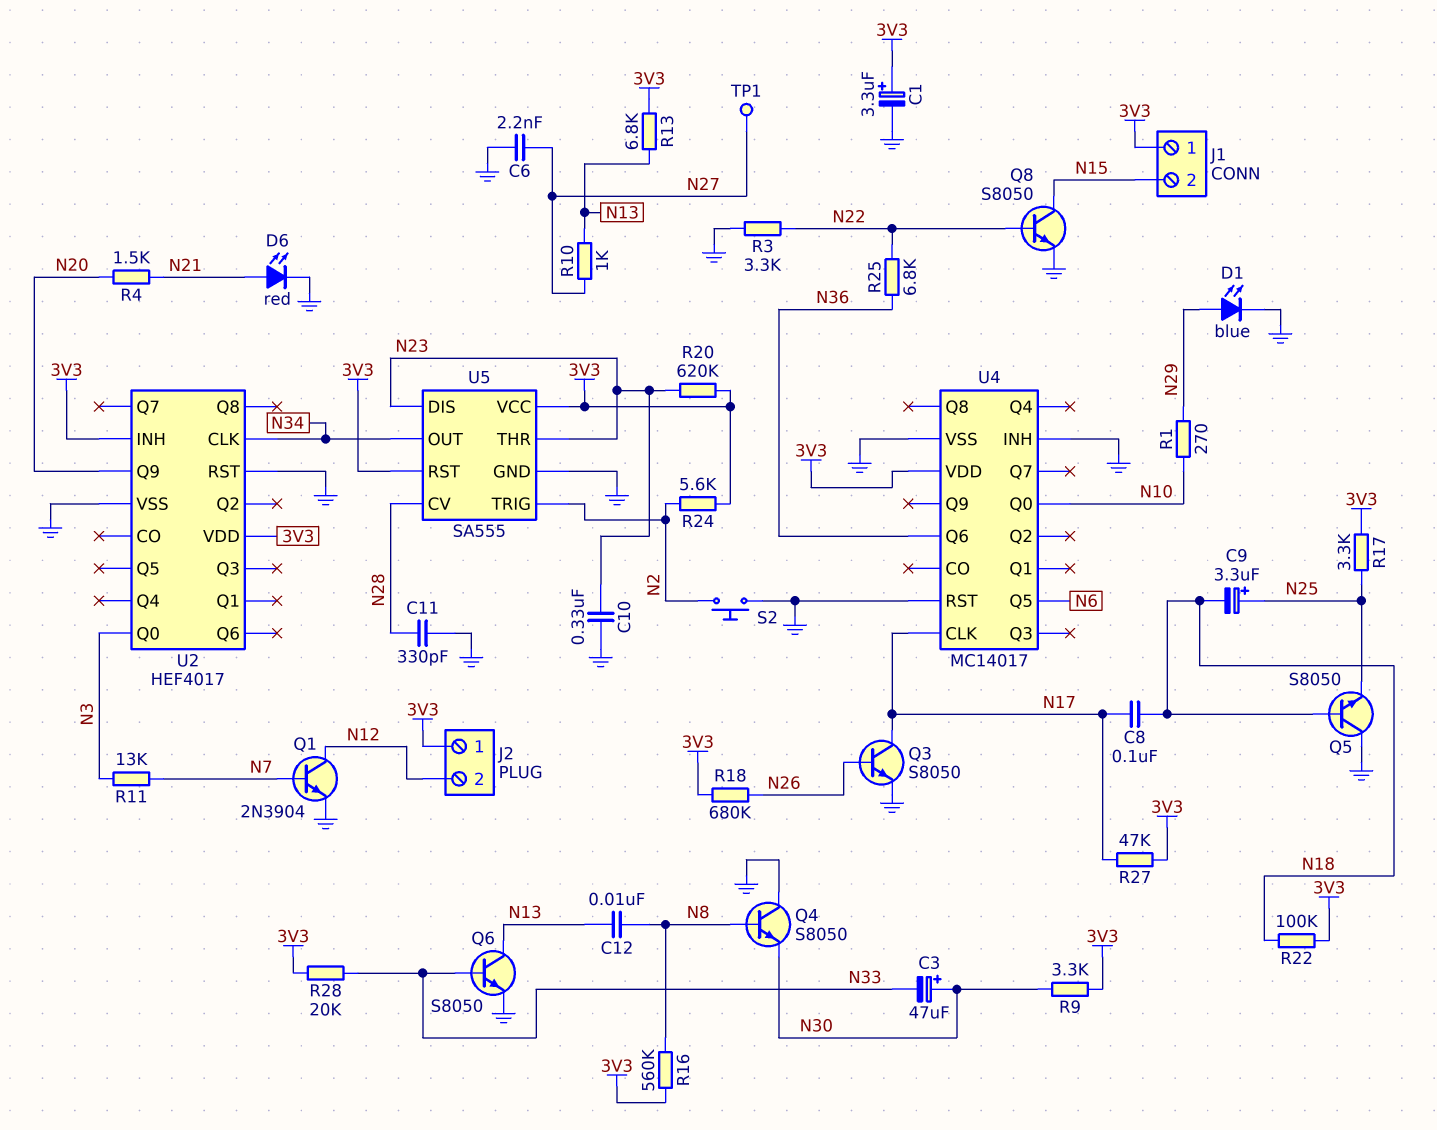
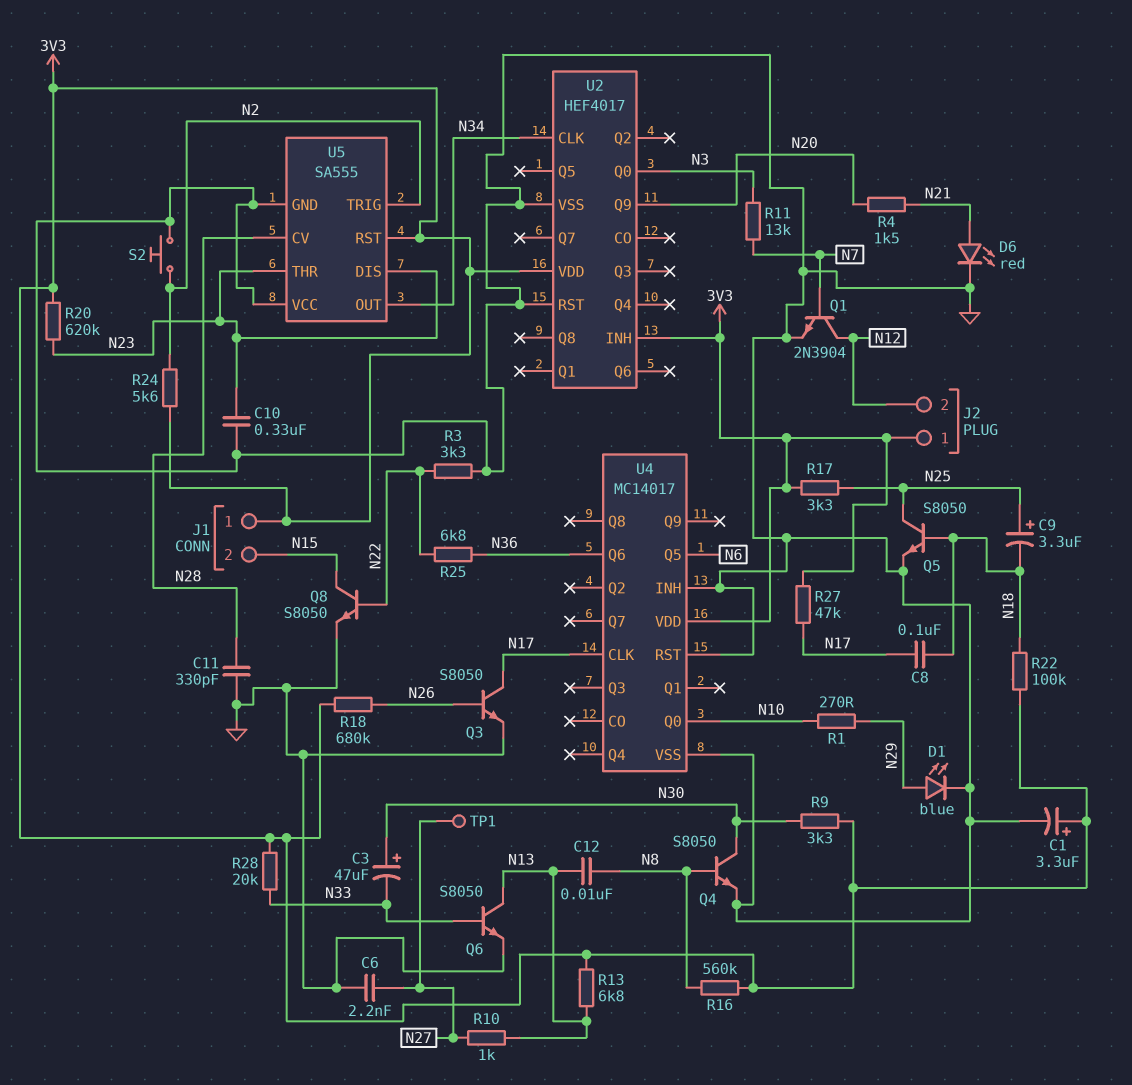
Q4: NPN S8050 (B N8, C GND, E N30) -> NPN S8050 (B N8, C N30, E GND)
Q5: NPN S8050 (B N18, C GND, E N25) -> NPN S8050 (B N18, C N25, E GND)
U5 pin VCC: 3V3 -> GND

